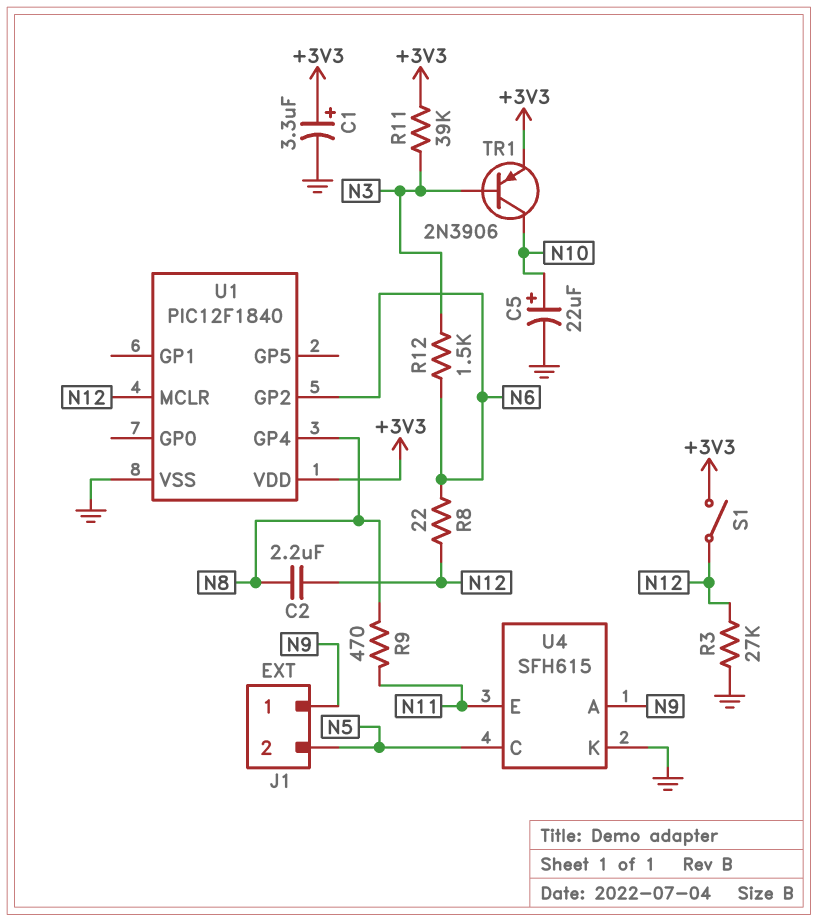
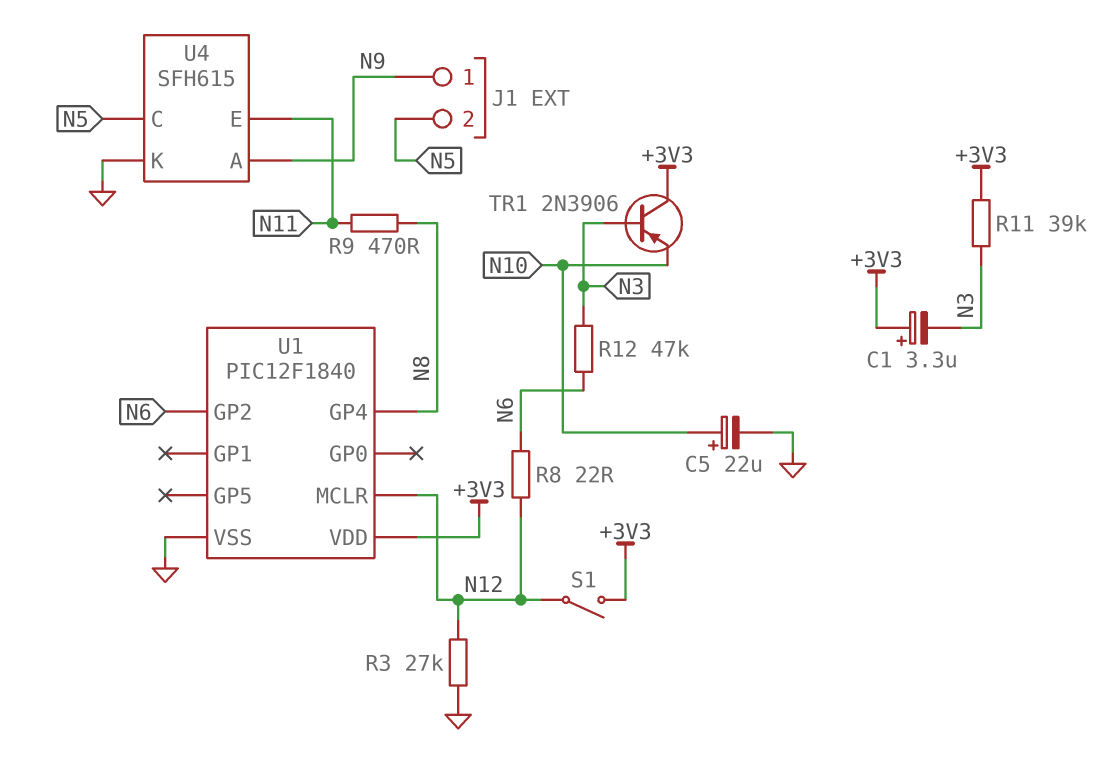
C1: 3.3uF (plus +3V3, minus GND) -> 3.3uF (plus +3V3, minus N3)
C2: 2.2uF (N8, N12) -> none
R12: 1.5k (N3, N6) -> 47k (N3, N6)
TR1: PNP 2N3906 (B N3, C N10, E +3V3) -> PNP 2N3906 (B N3, C +3V3, E N10)

